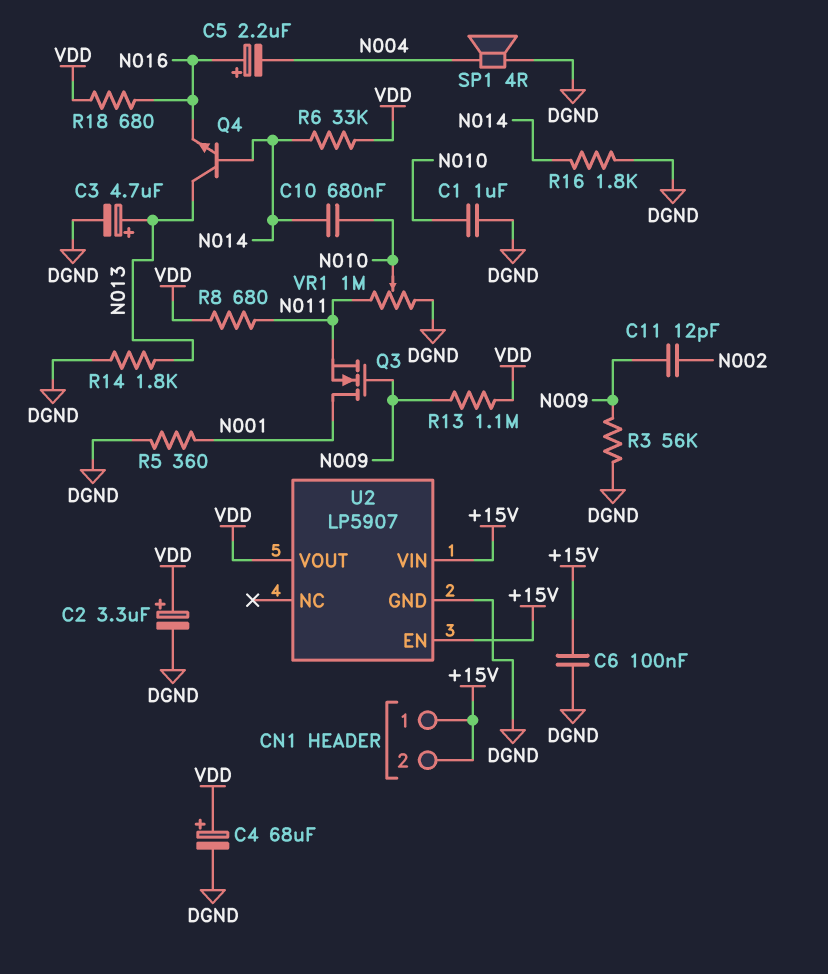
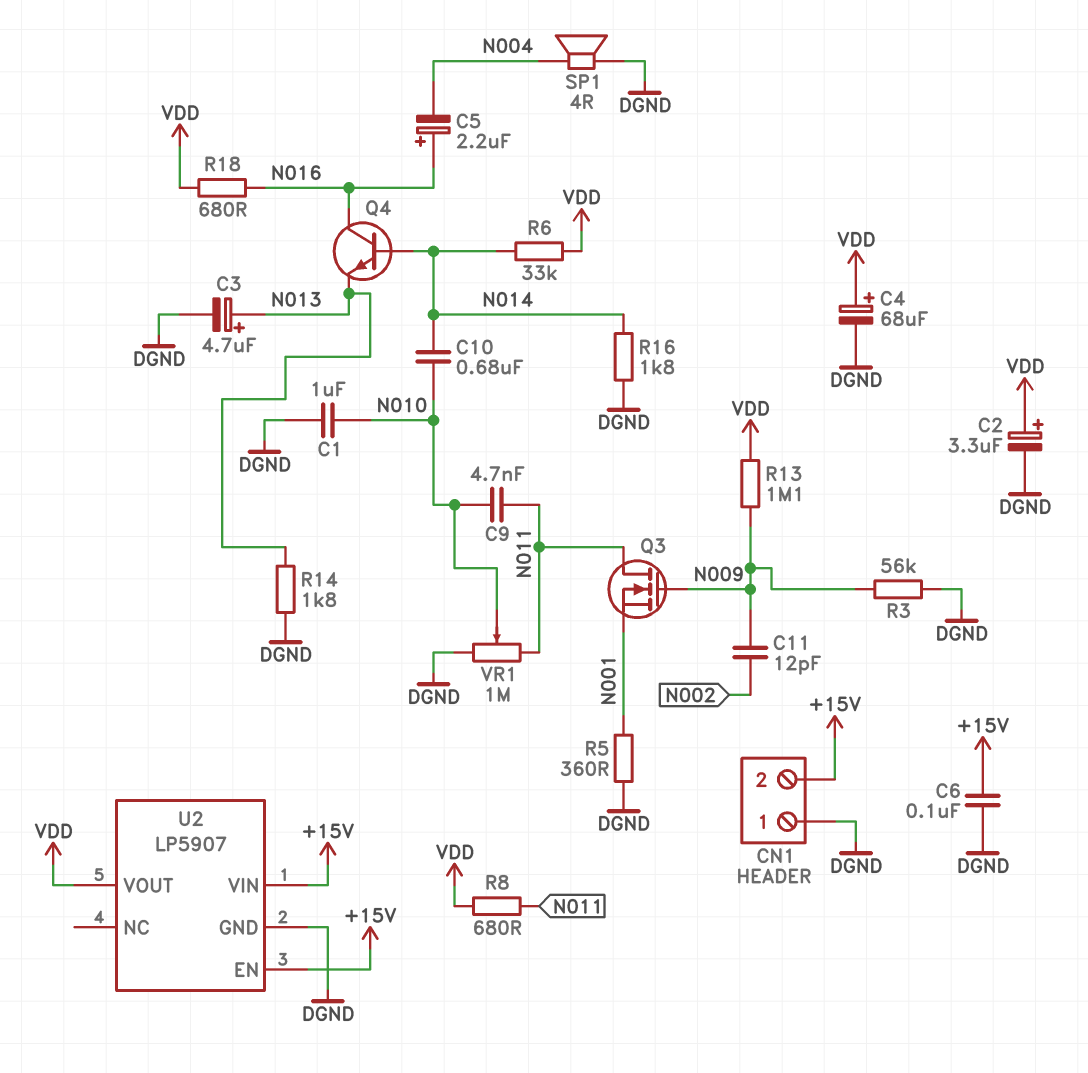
C9: none -> 4.7nF (N010, N011)
CN1 pin 1: +15V -> DGND
Q3: NMOS (G N009, D N001, S N011) -> NMOS (G N009, D N011, S N001)
Q4: NPN (B N014, C N013, E N016) -> NPN (B N014, C N016, E N013)

